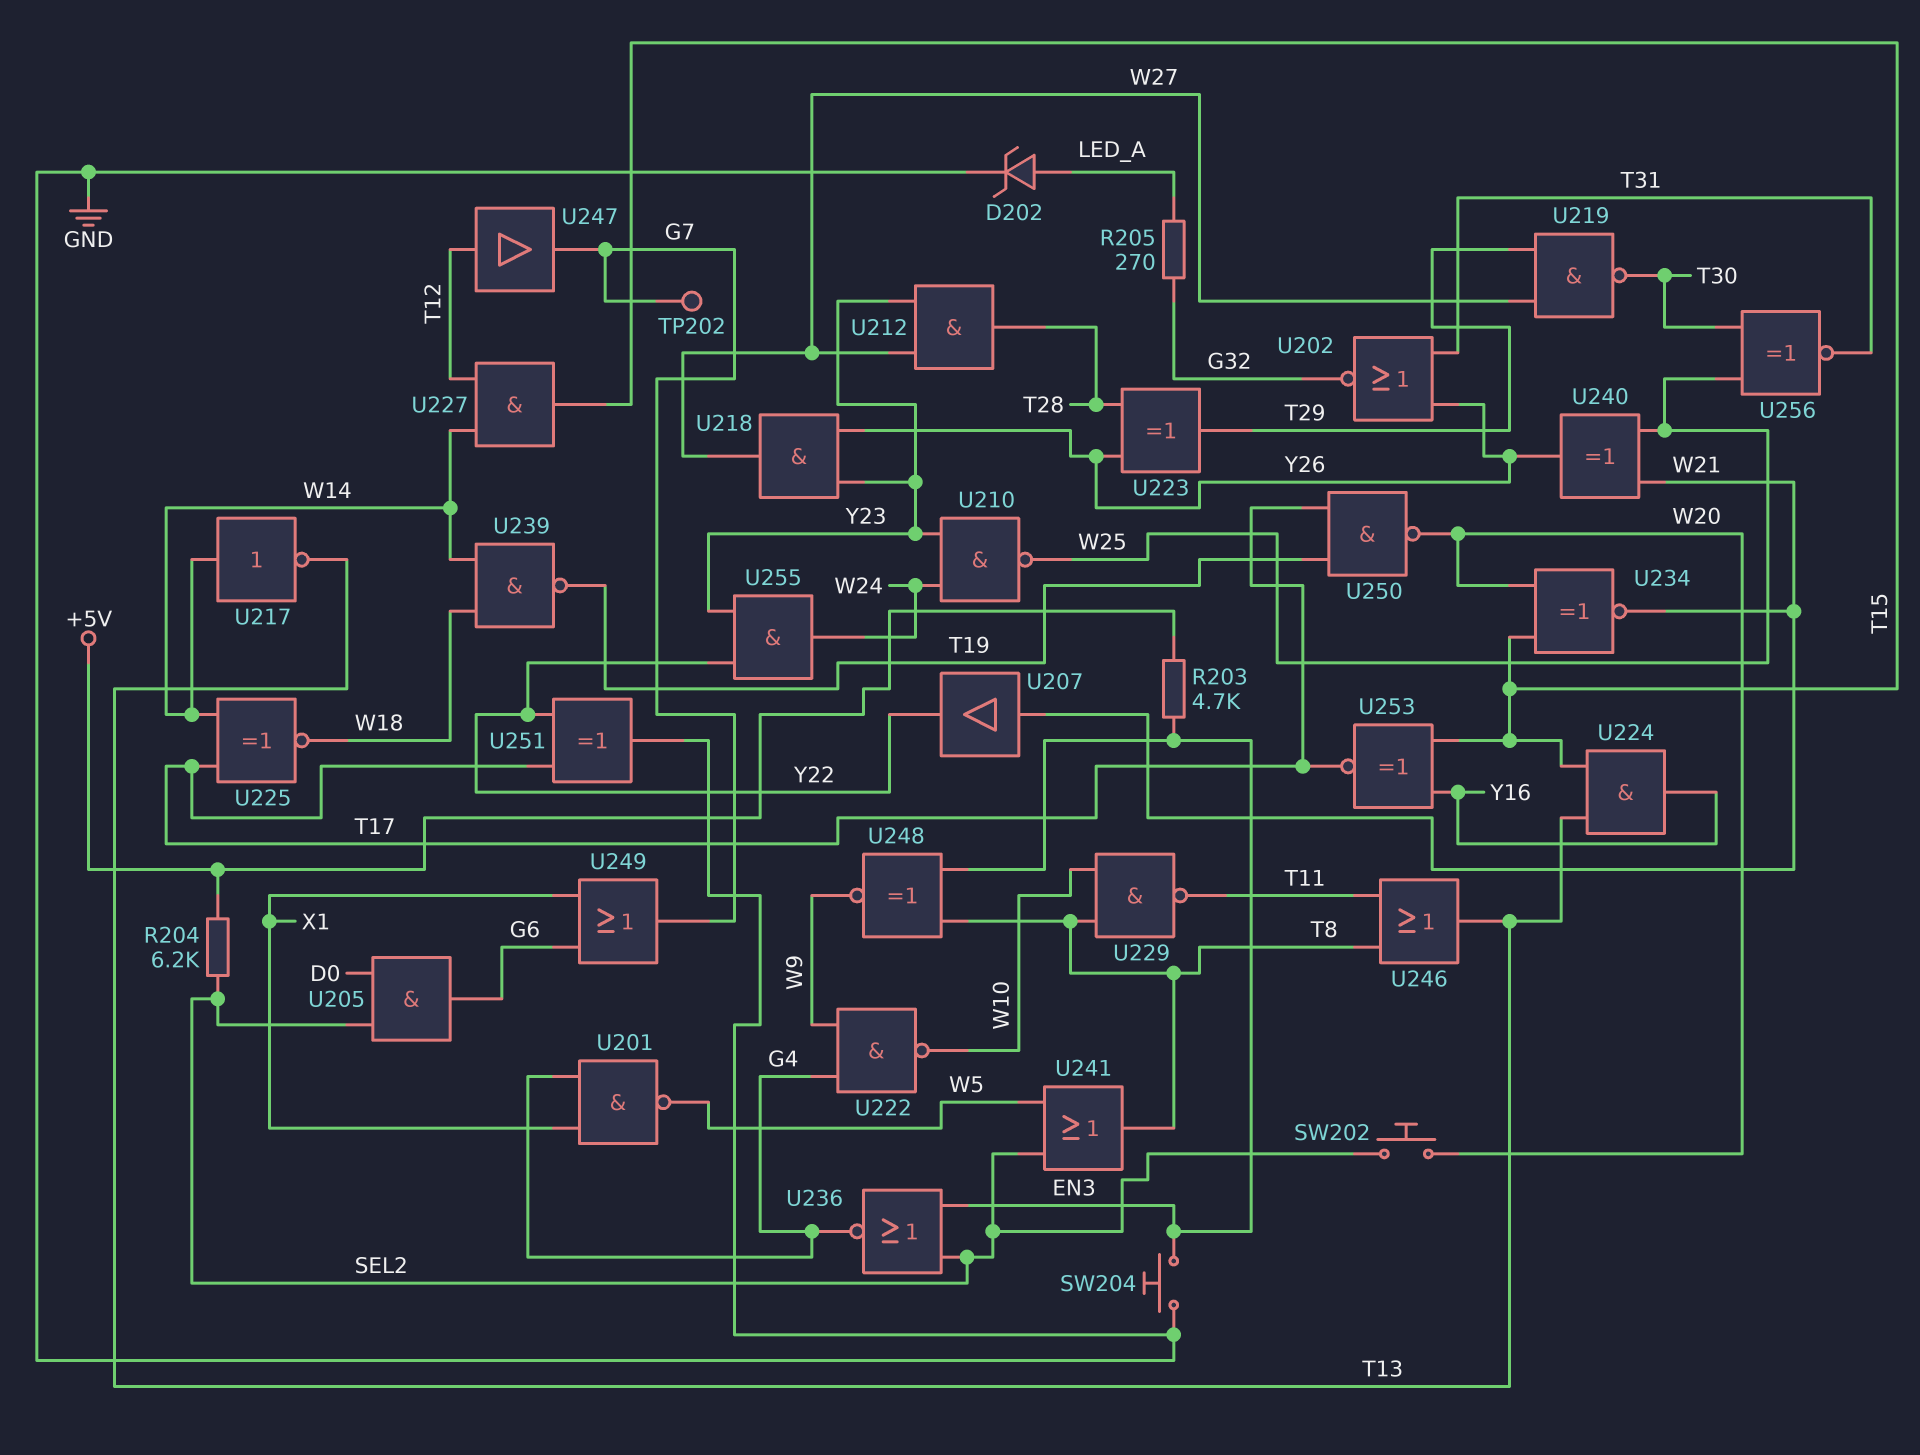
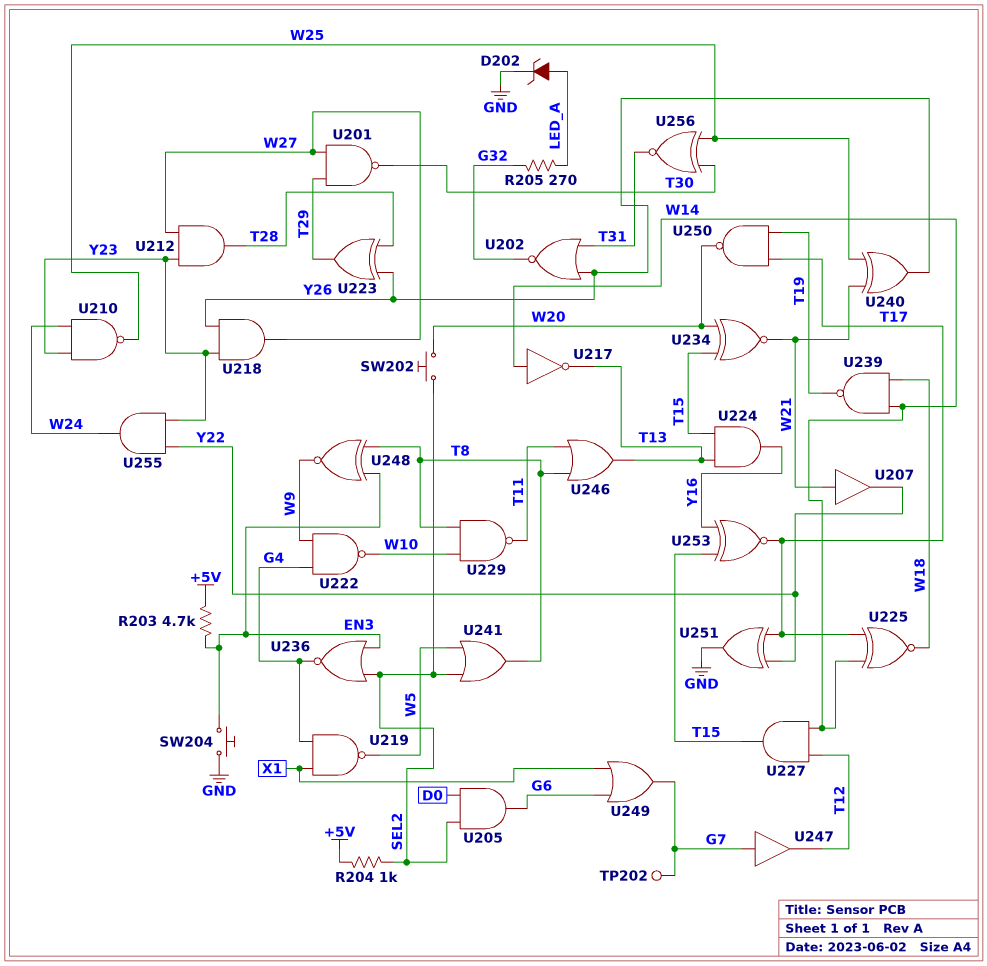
R204: 6.2k (+5V, SEL2) -> 1k (+5V, SEL2)
U201: NAND (in G4, in X1, out W5) -> NAND (in T29, in W27, out T30)
U219: NAND (in T29, in W27, out T30) -> NAND (in G4, in X1, out W5)
U247: buffer (in T12, out G7) -> buffer (in G7, out T12)

